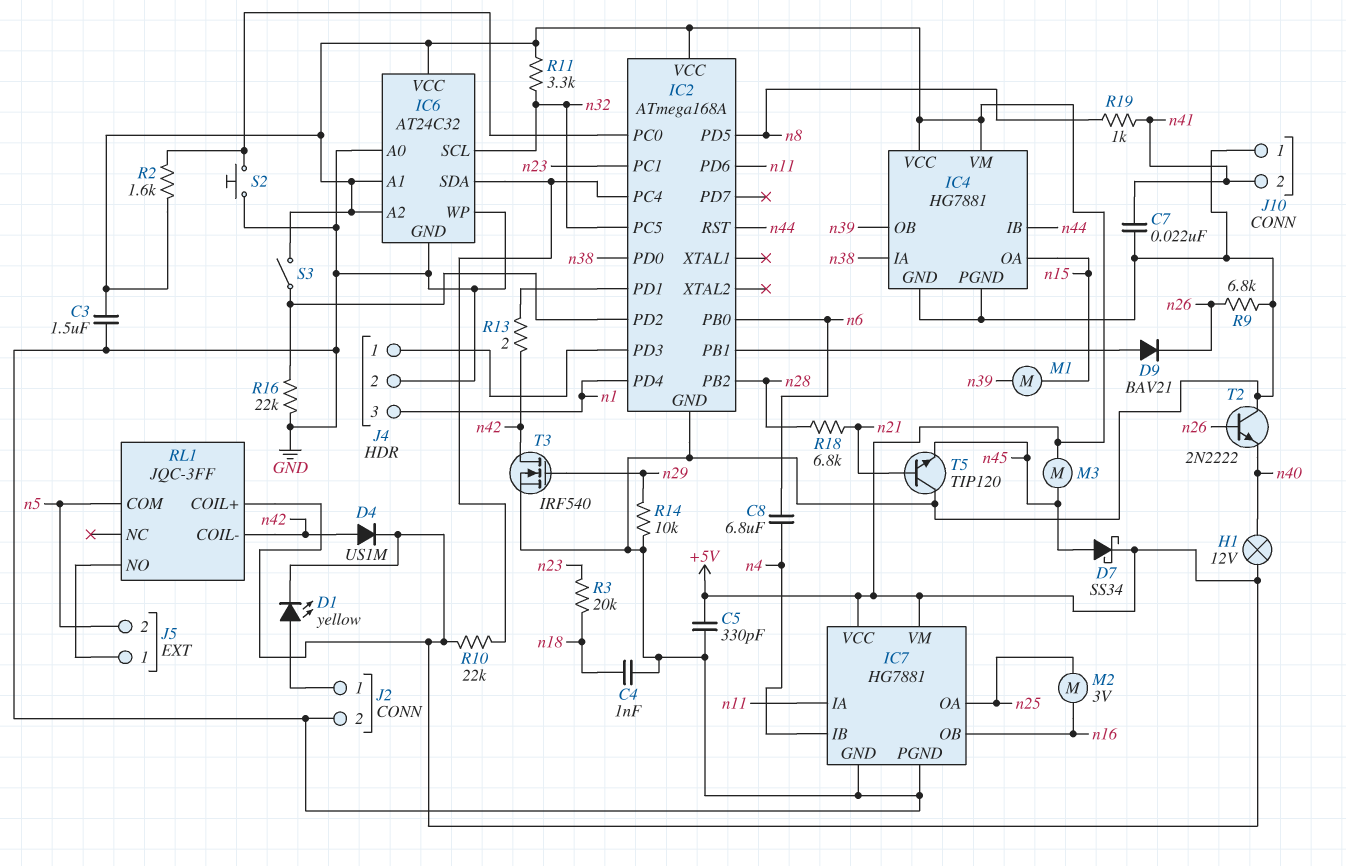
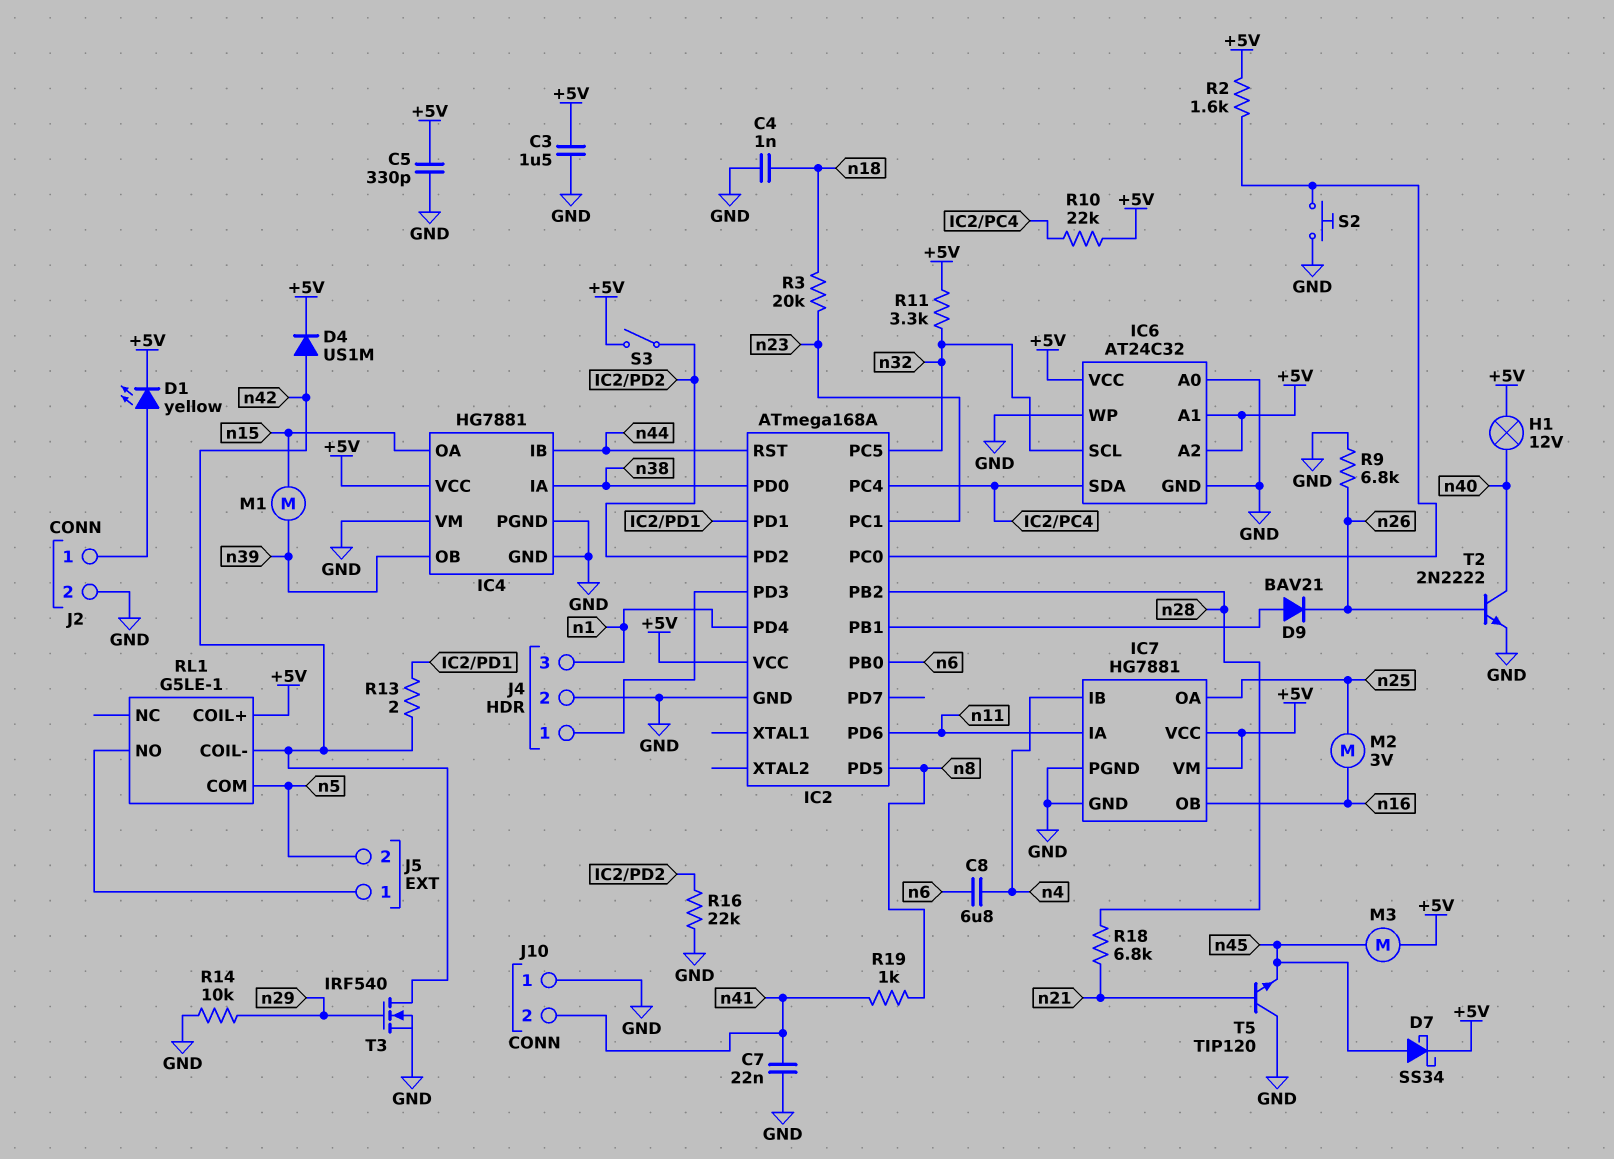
IC4 pin VM: +5V -> GND
RL1: JQC-3FF -> G5LE-1
T2: NPN 2N2222 (B n26, C GND, E n40) -> NPN 2N2222 (B n26, C n40, E GND)

